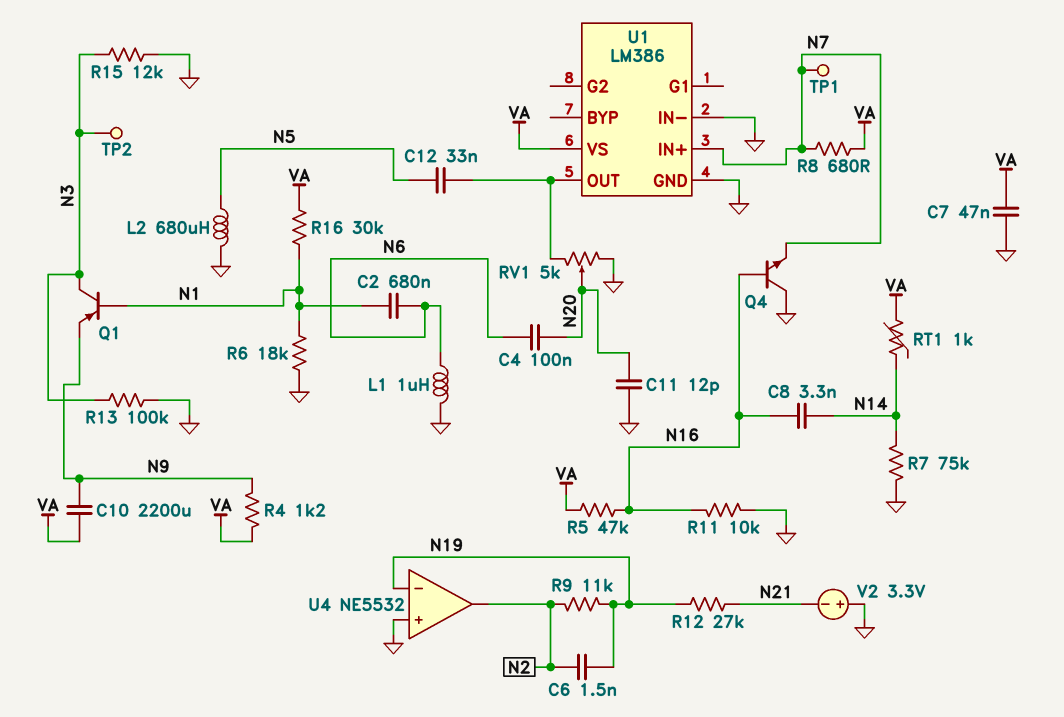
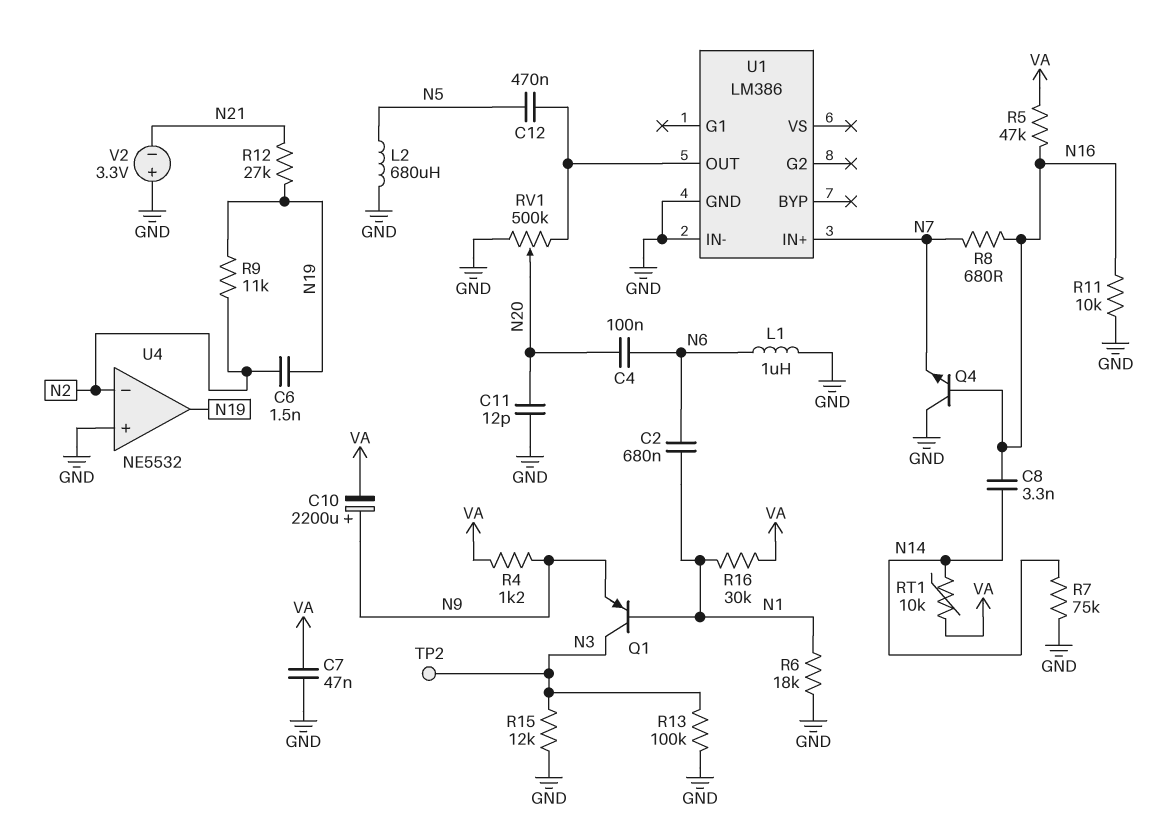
C10: 2200uF (N9, VA) -> 2200uF (plus N9, minus VA)
C12: 33nF (N5, U1/OUT) -> 470nF (N5, U1/OUT)
R8: 680 (N7, VA) -> 680 (N7, N16)
RT1: 1k (N14, VA) -> 10k (N14, VA)
RV1: 5k (GND, U1/OUT, wiper N20) -> 500k (GND, U1/OUT, wiper N20)
TP1: test point (N7) -> none
U1 pin VS: VA -> none
U4 pin in-: N19 -> N2
U4 pin out: N2 -> N19

